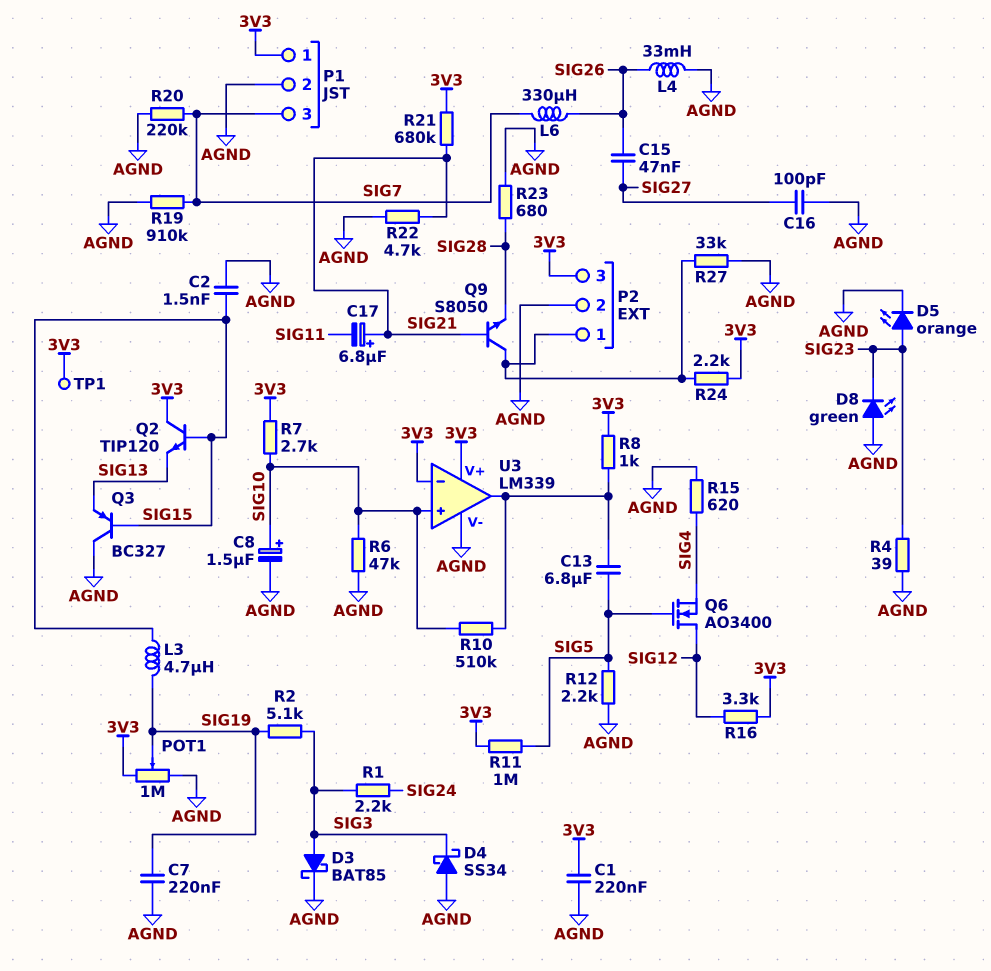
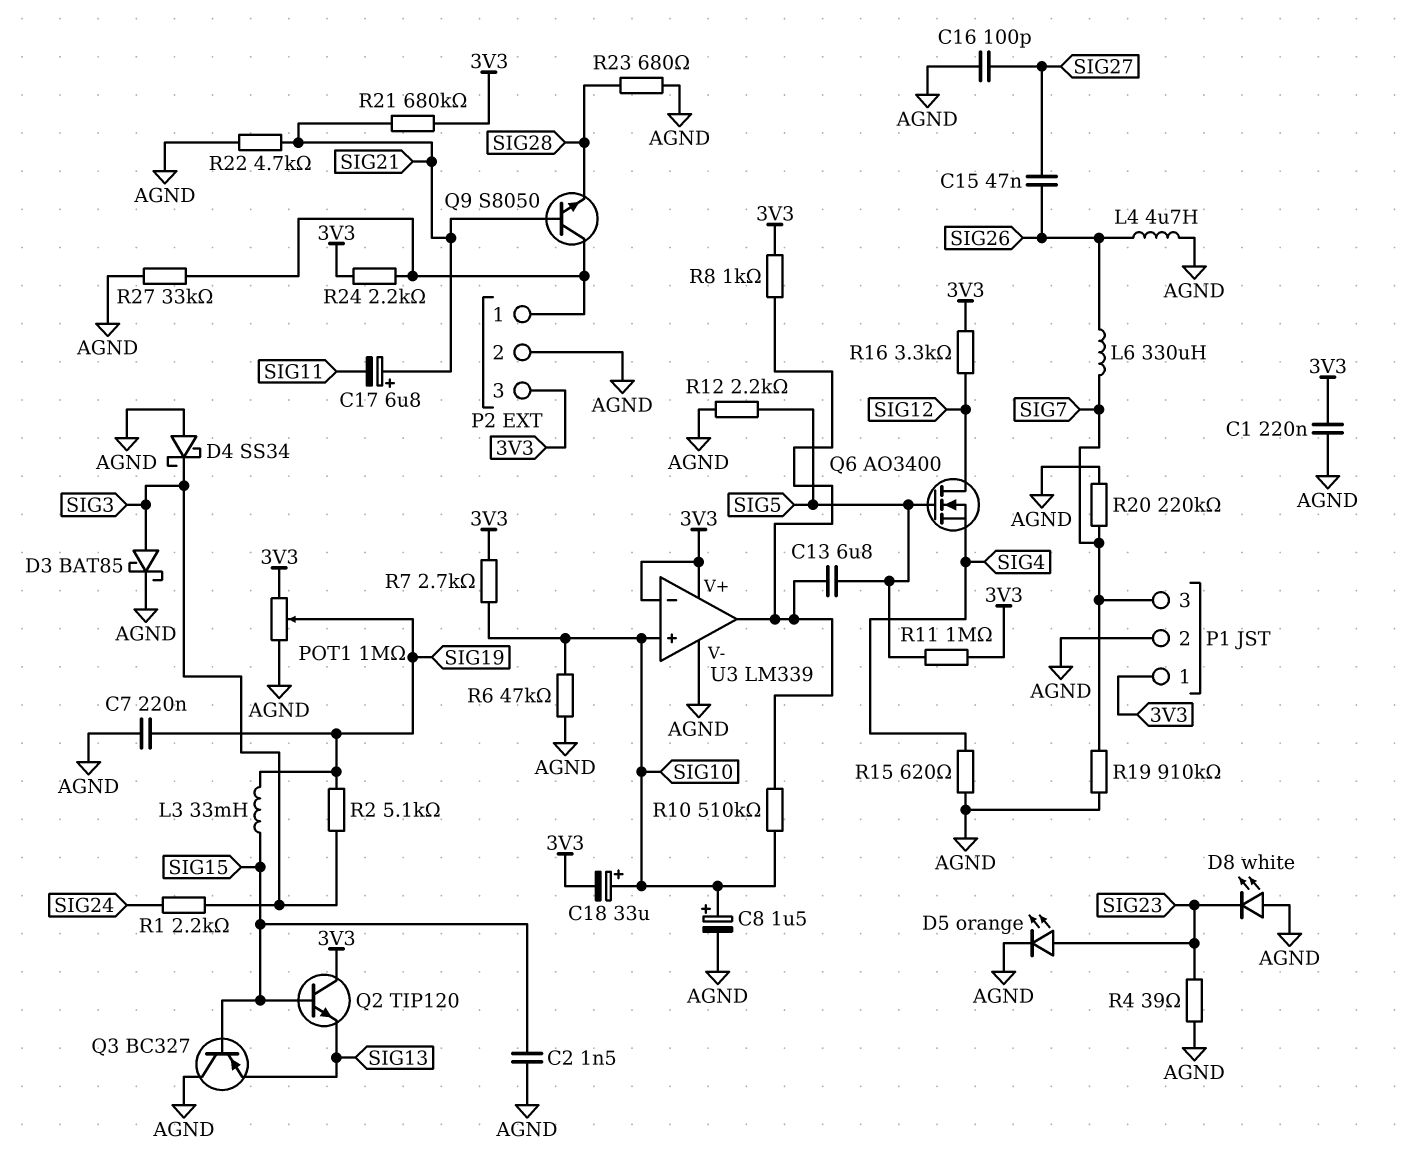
C18: none -> 33uF (plus SIG10, minus 3V3)
D8: LED green (A AGND, K SIG23) -> LED white (A AGND, K SIG23)
L3: 4.7uH (SIG15, SIG19) -> 33mH (SIG15, SIG19)
L4: 33mH (AGND, SIG26) -> 4.7uH (AGND, SIG26)
TP1: test point (3V3) -> none

